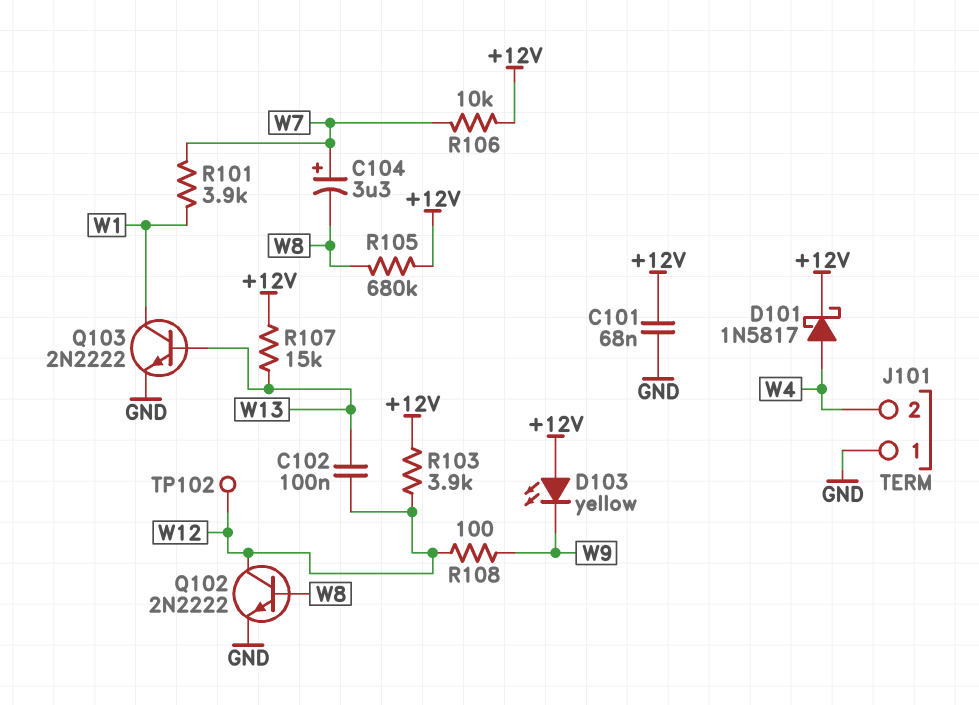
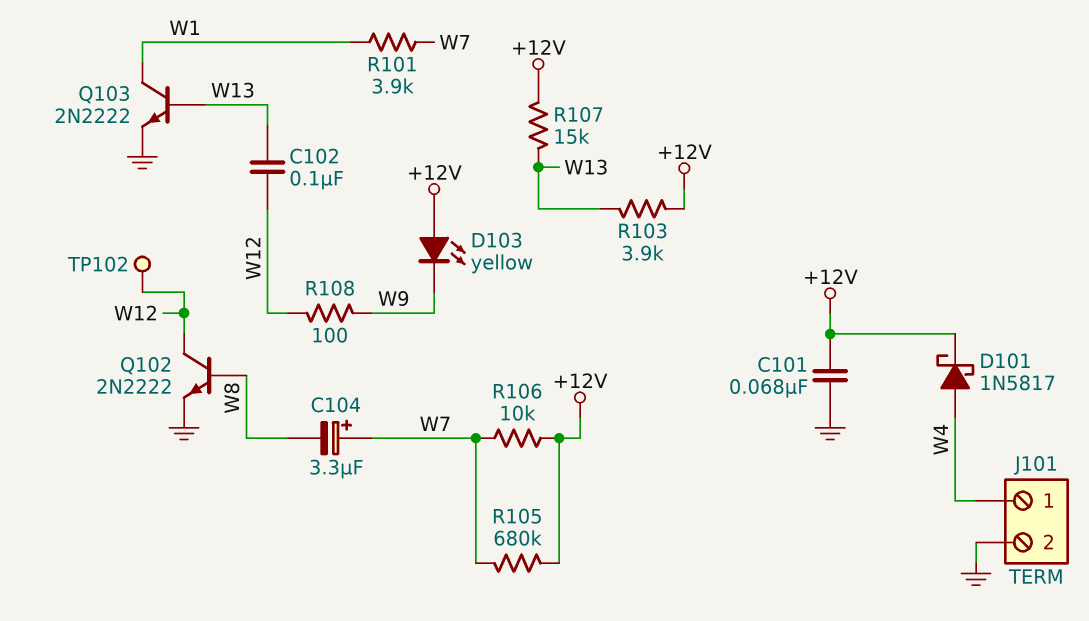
J101 pin 1: GND -> W4
J101 pin 2: W4 -> GND
R103: 3.9k (+12V, W12) -> 3.9k (+12V, W13)
R105: 680k (+12V, W8) -> 680k (+12V, W7)

